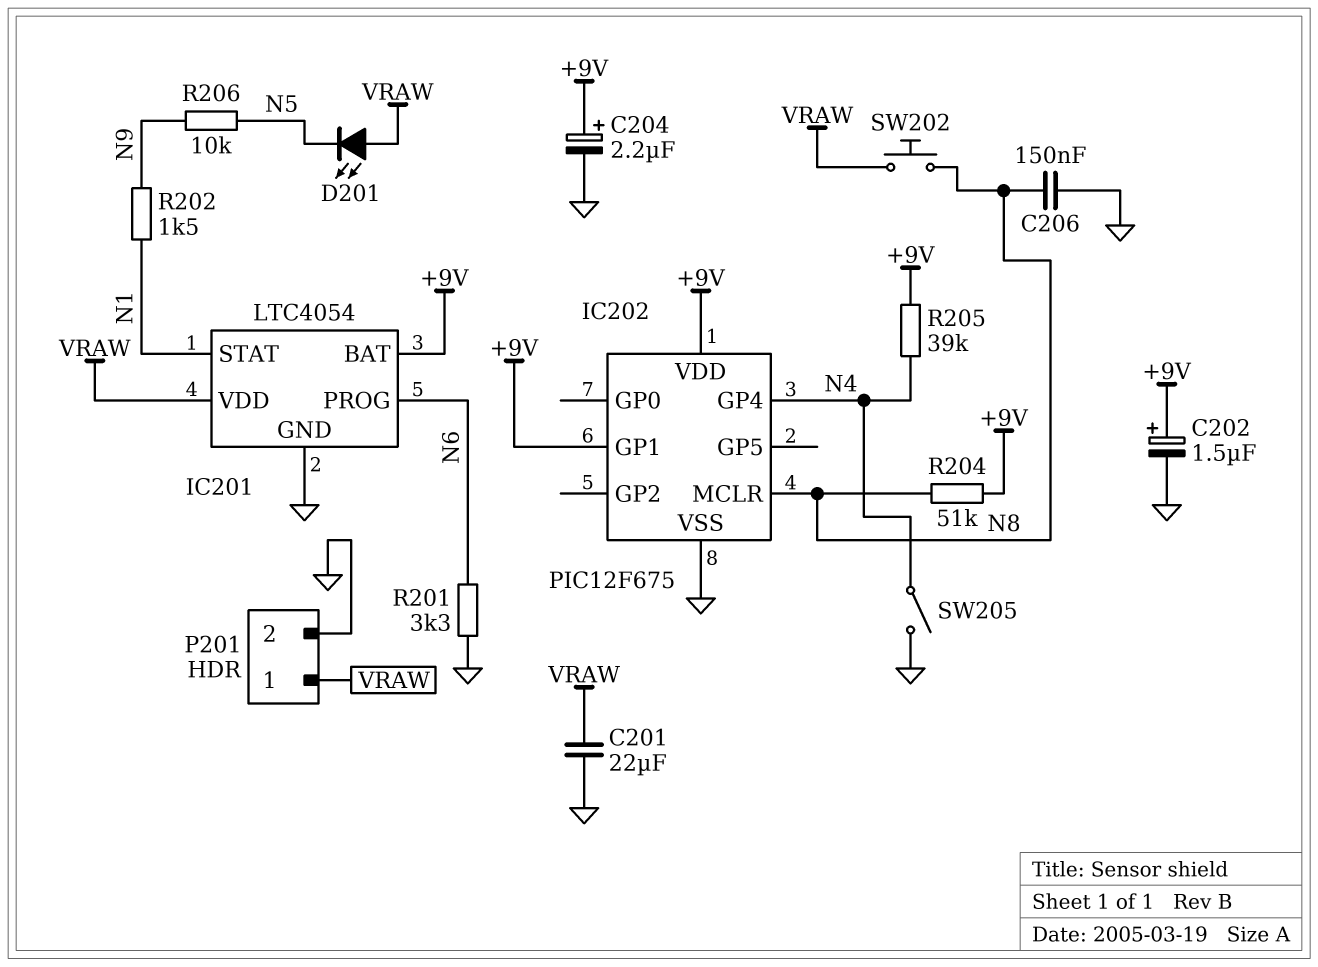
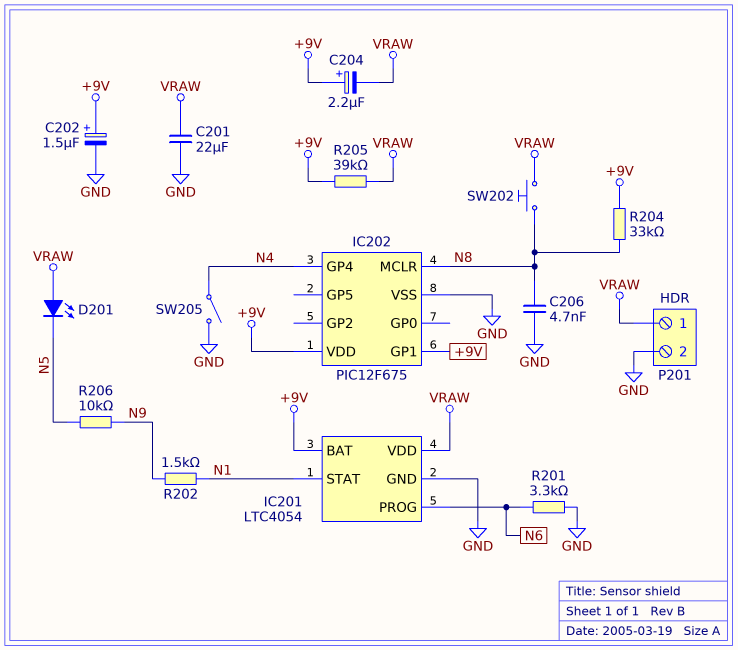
C204: 2.2uF (plus +9V, minus GND) -> 2.2uF (plus +9V, minus VRAW)
C206: 150nF (GND, N8) -> 4.7nF (GND, N8)
R204: 51k (+9V, N8) -> 33k (+9V, N8)
R205: 39k (+9V, N4) -> 39k (+9V, VRAW)

